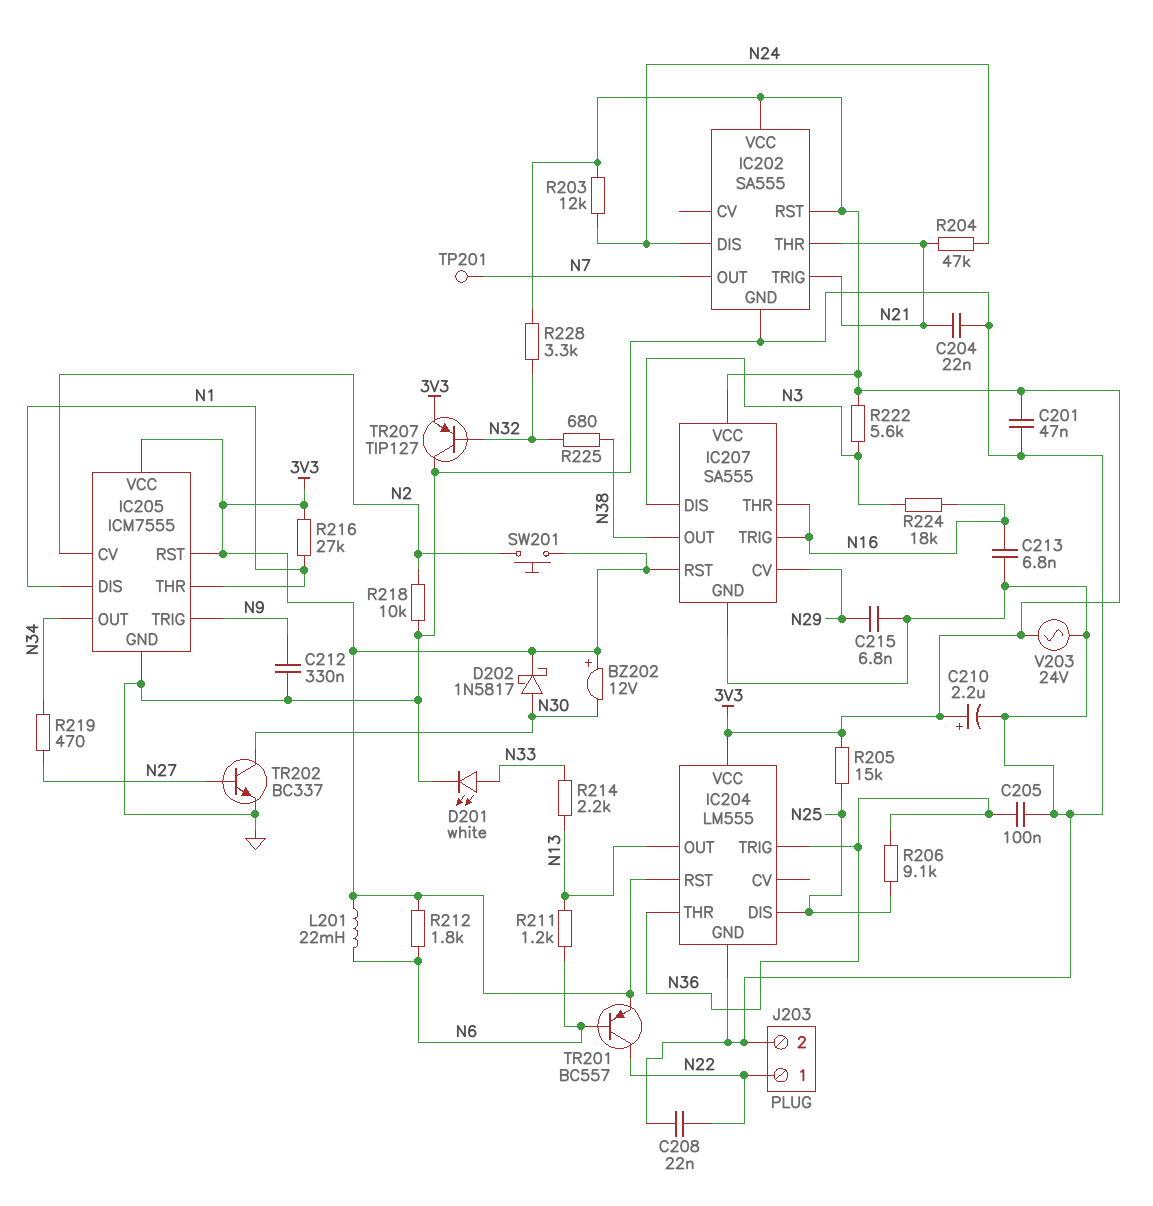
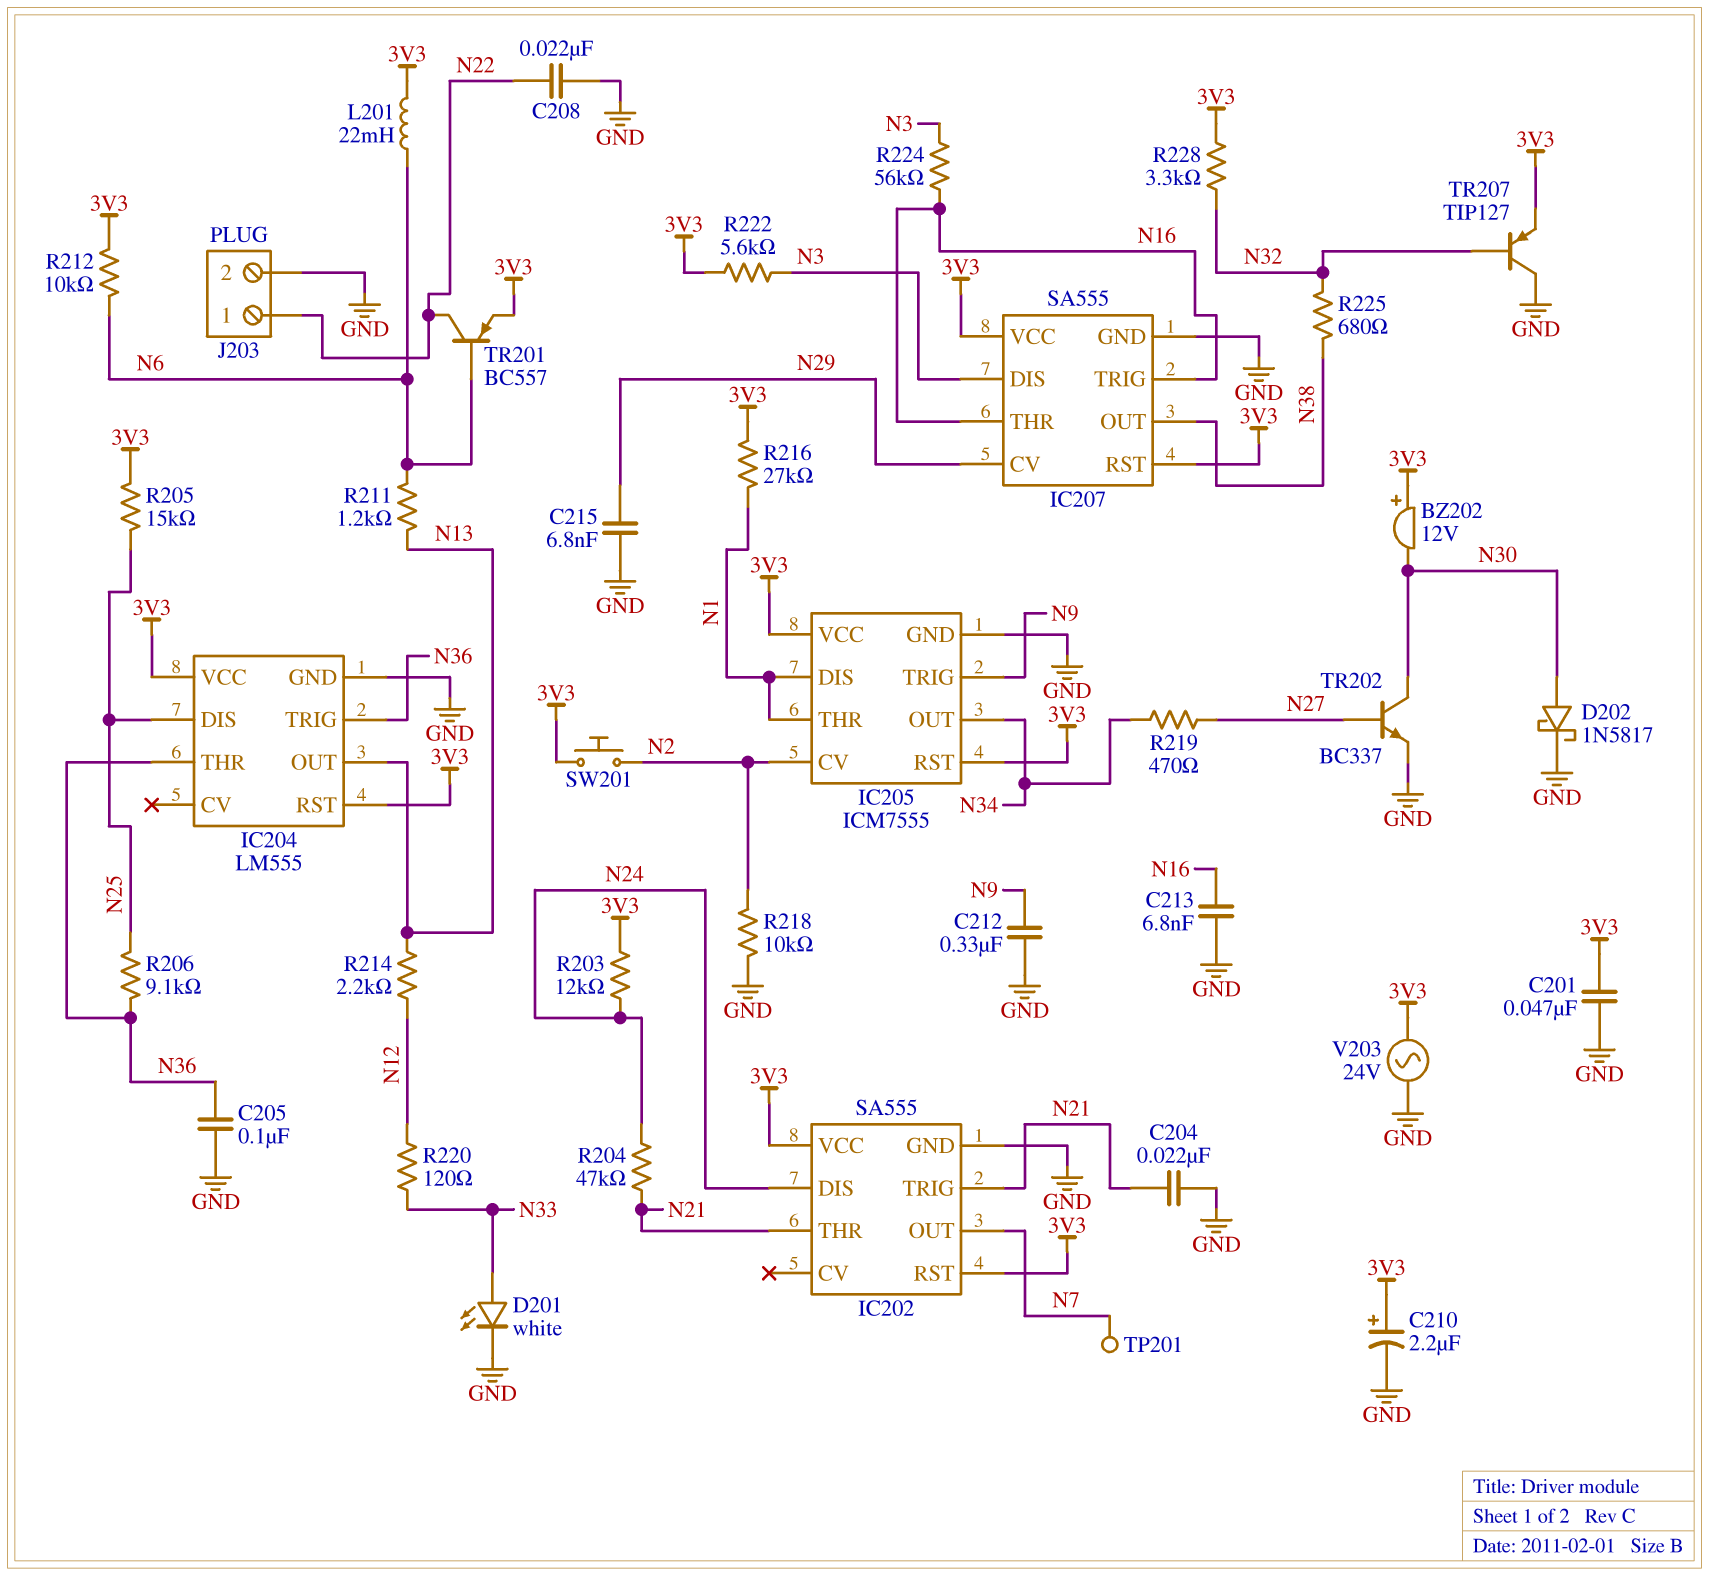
D202: schottky 1N5817 (A N30, K 3V3) -> schottky 1N5817 (A N30, K GND)
R212: 1.8k (3V3, N6) -> 10k (3V3, N6)
R214: 2.2k (N13, N33) -> 2.2k (N12, N13)
R220: none -> 120 (N12, N33)
R224: 18k (N3, N16) -> 56k (N3, N16)

